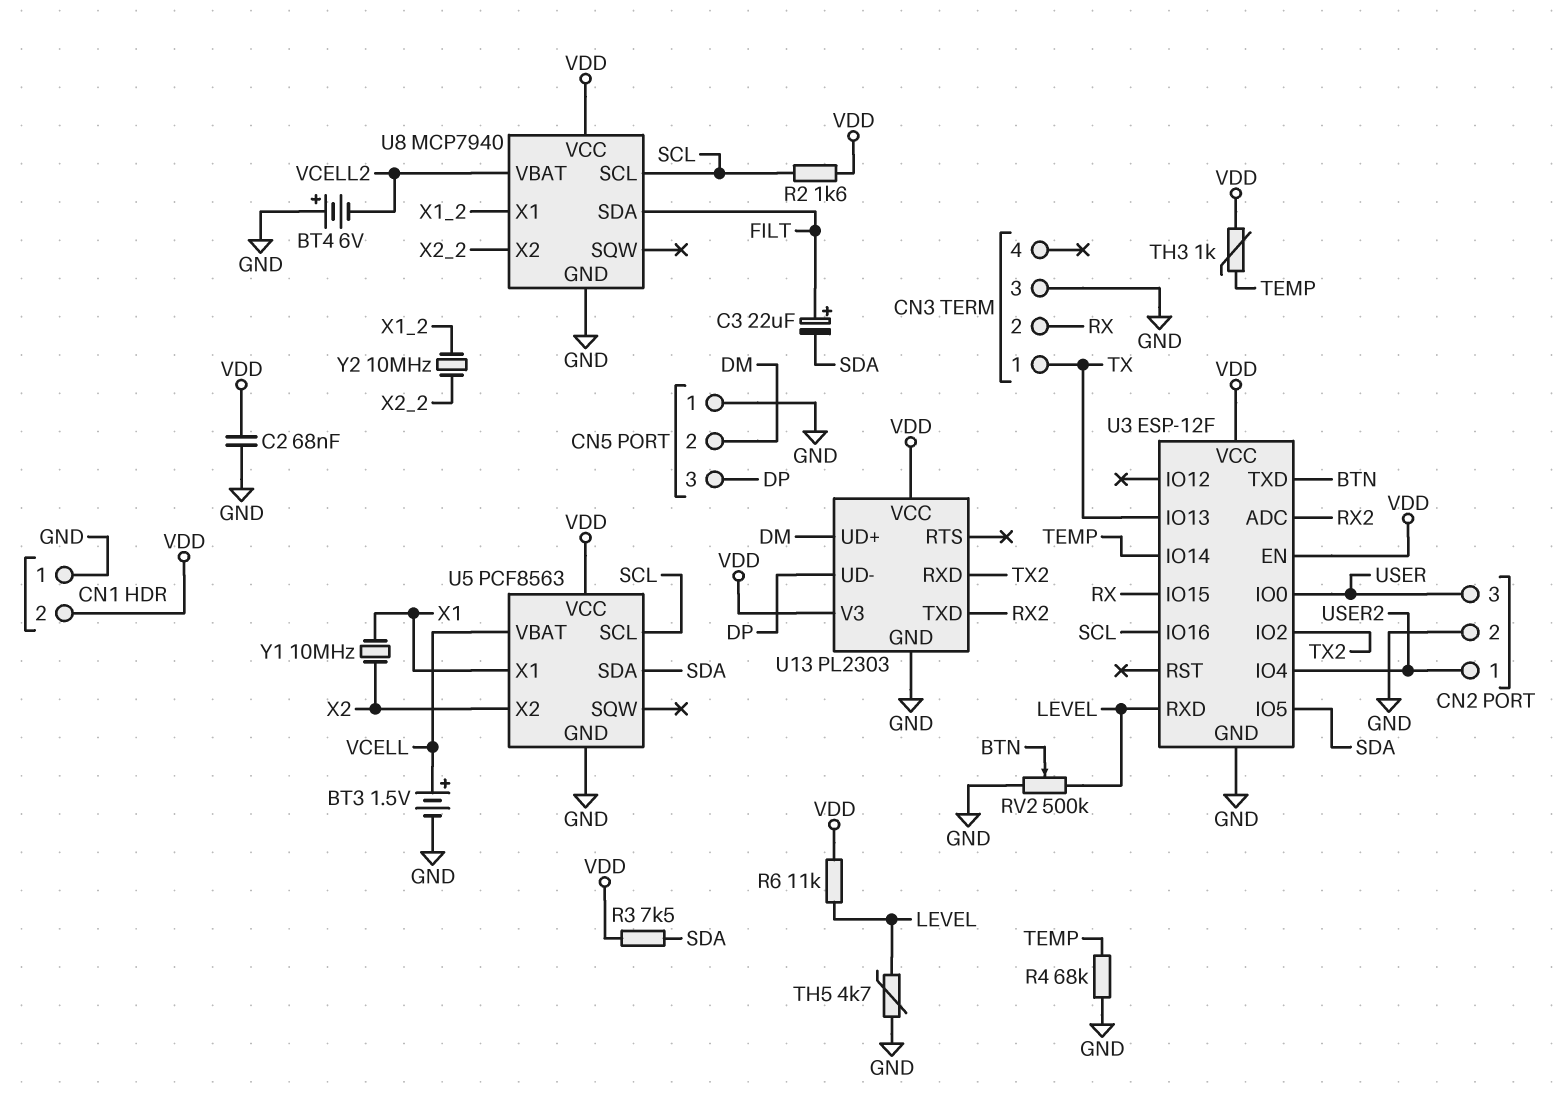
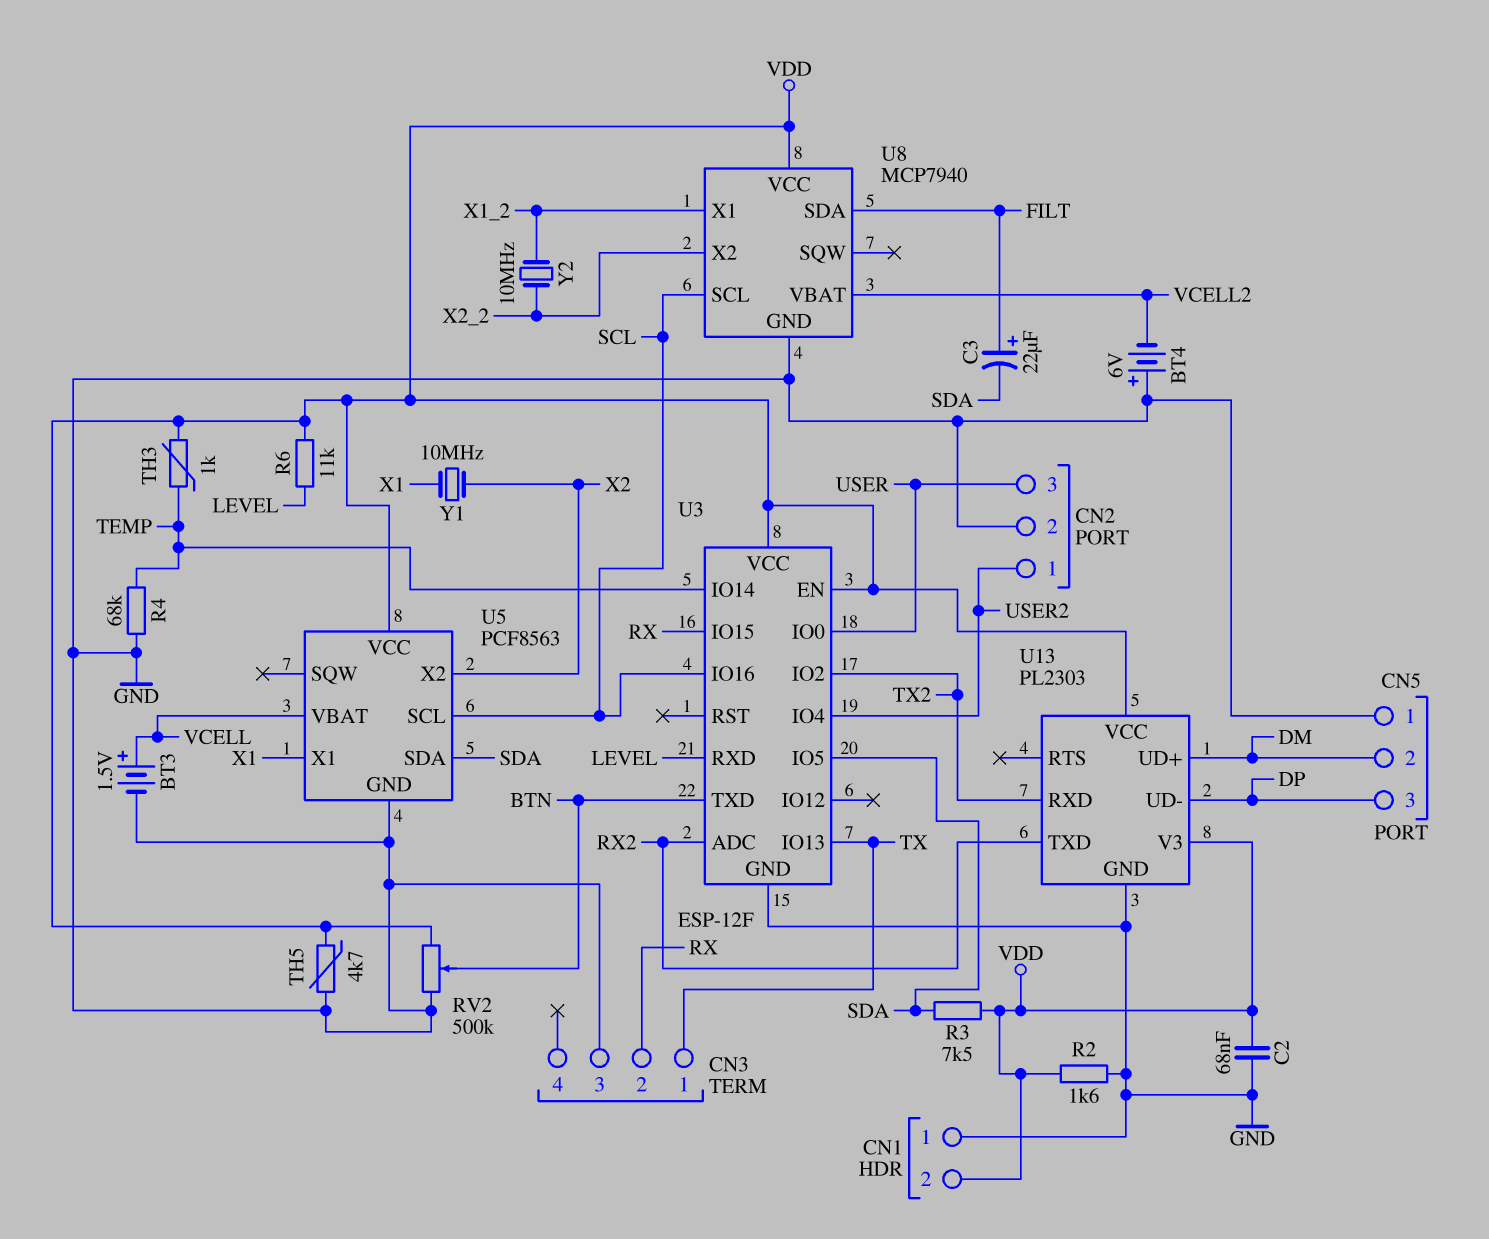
R2: 1.6k (SCL, VDD) -> 1.6k (GND, VDD)
RV2: 500k (GND, LEVEL, wiper BTN) -> 500k (GND, VDD, wiper BTN)
TH5: 4.7k (GND, LEVEL) -> 4.7k (GND, VDD)

